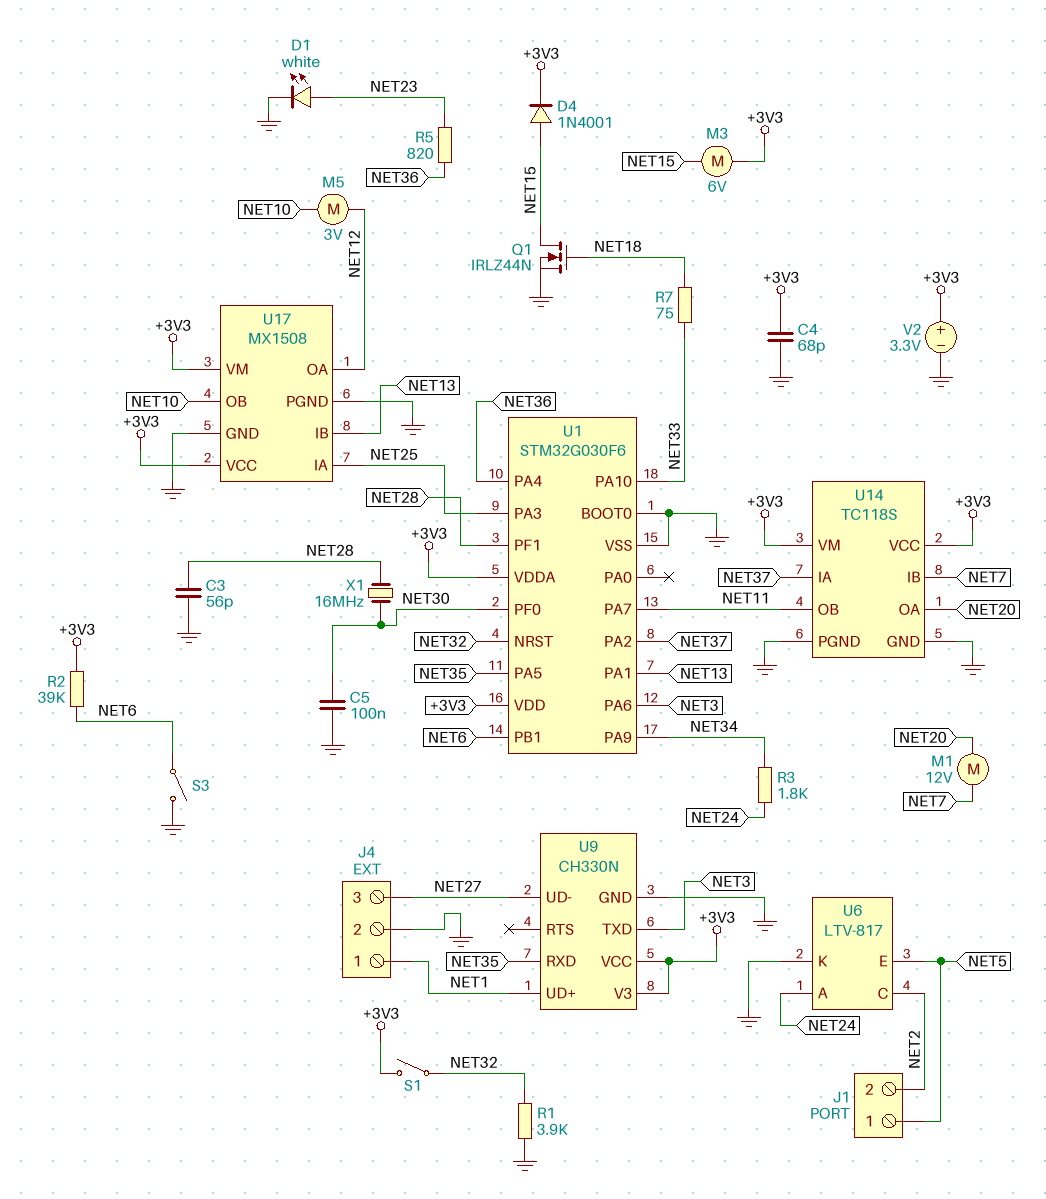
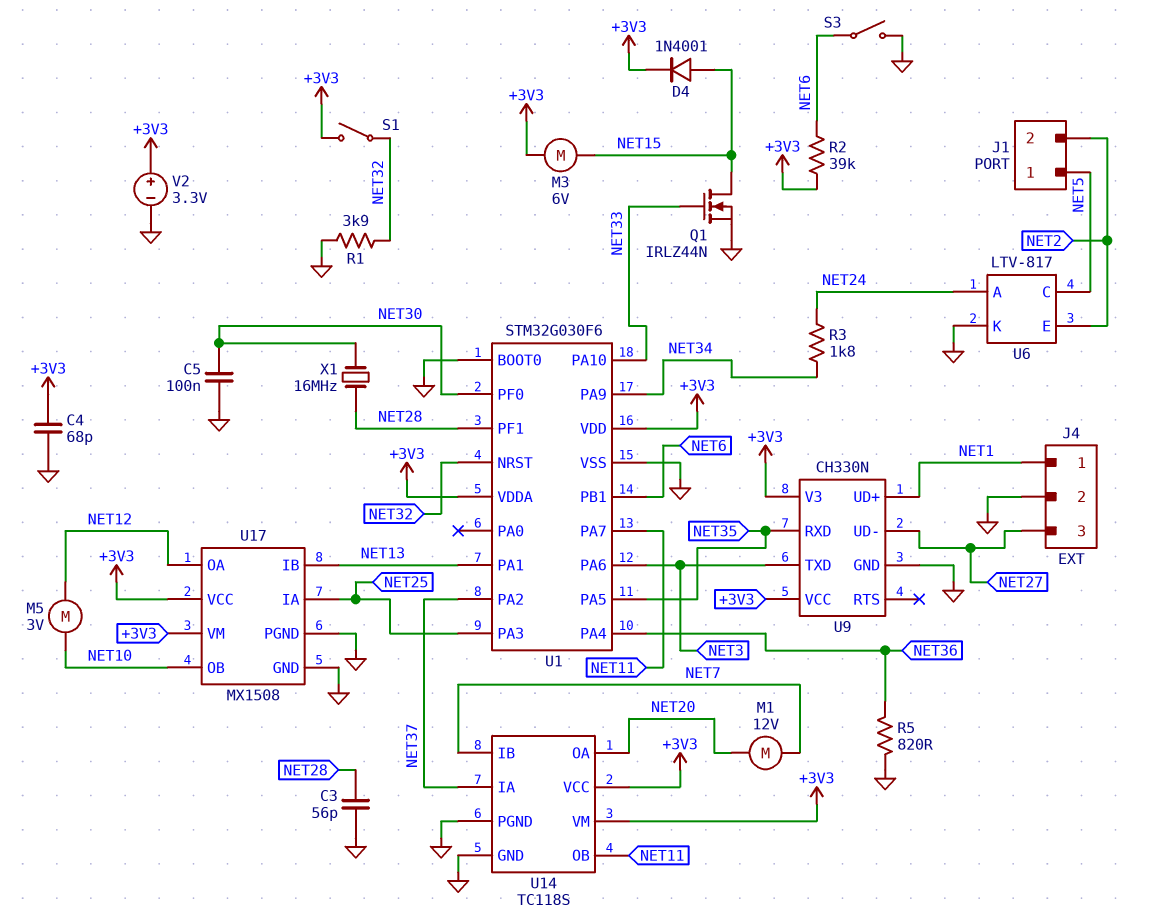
D1: LED white (A NET23, K GND) -> none
Q1: NMOS IRLZ44N (G NET18, D NET15, S GND) -> NMOS IRLZ44N (G NET33, D NET15, S GND)
R5: 820 (NET23, NET36) -> 820 (GND, NET36)
R7: 75 (NET18, NET33) -> none
U6 pin C: NET2 -> NET5
U6 pin E: NET5 -> NET2

